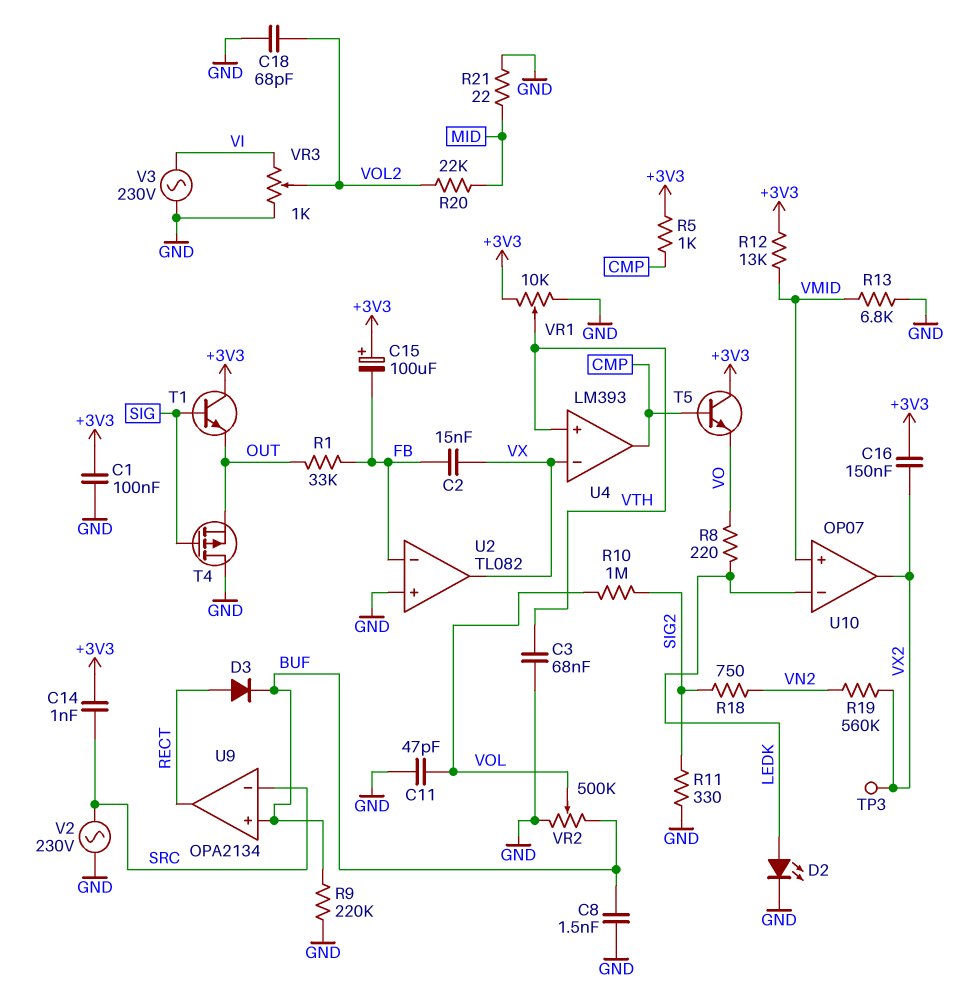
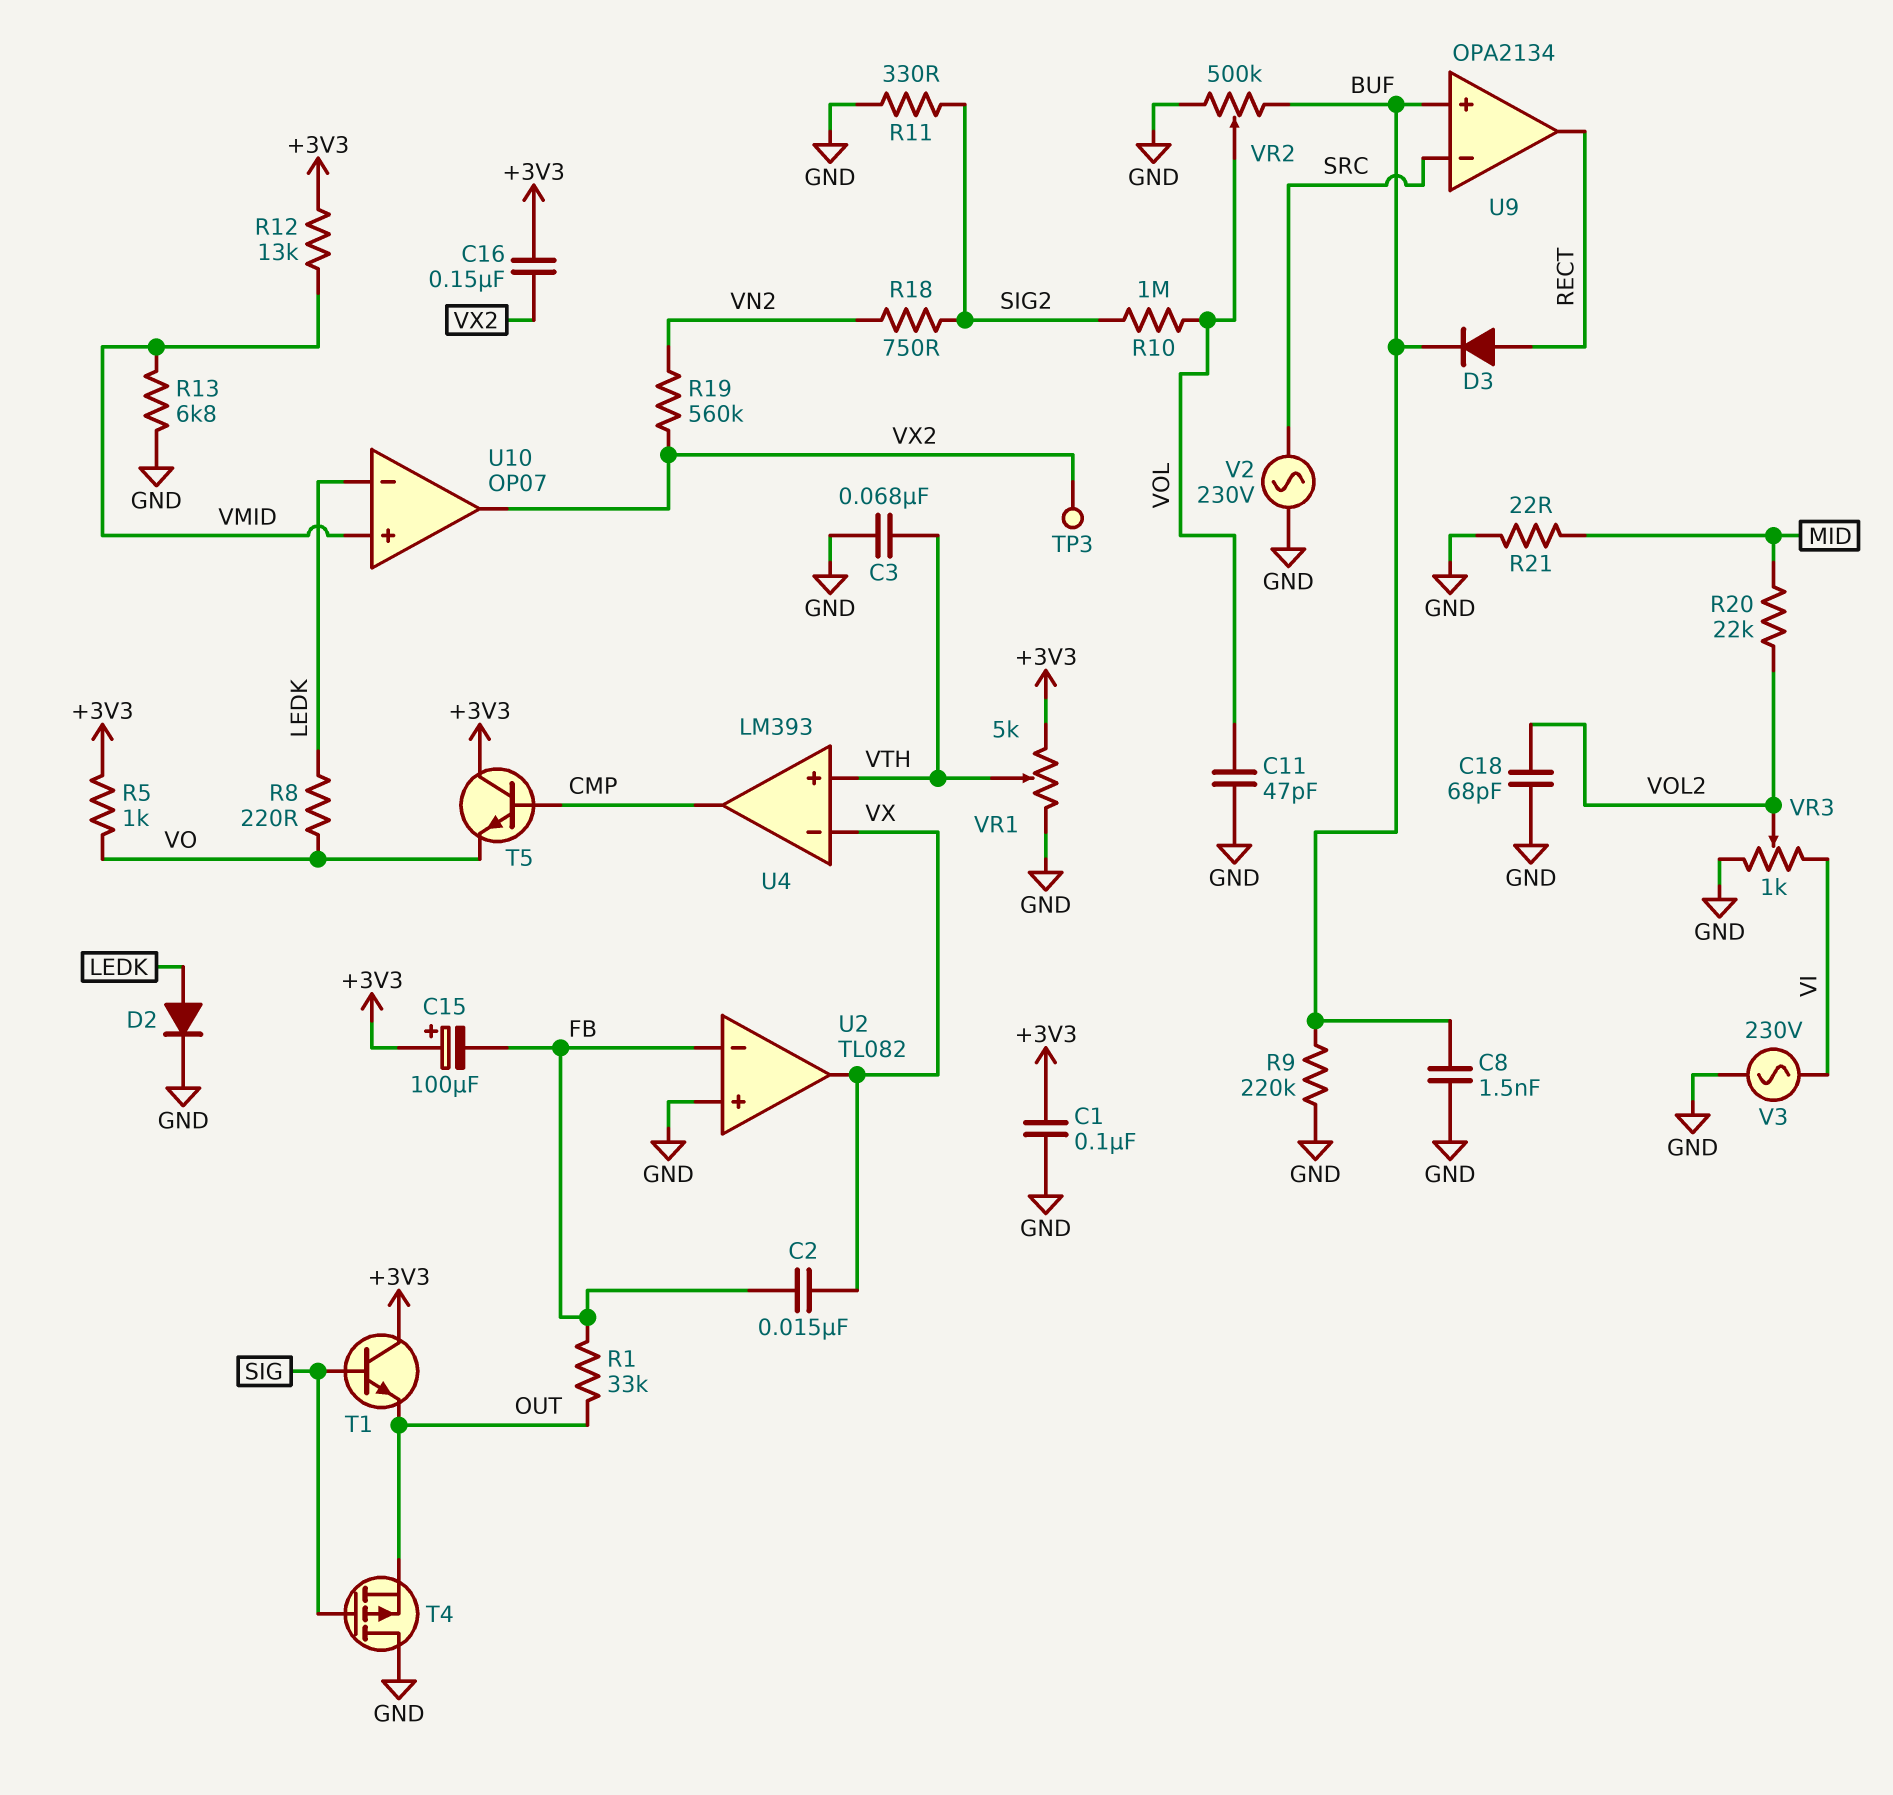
C14: 1nF (+3V3, SRC) -> none
D2: LED (A LEDK, K GND) -> diode (A LEDK, K GND)
R5: 1k (+3V3, CMP) -> 1k (+3V3, VO)
VR1: 10k (+3V3, GND, wiper VTH) -> 5k (+3V3, GND, wiper VTH)

